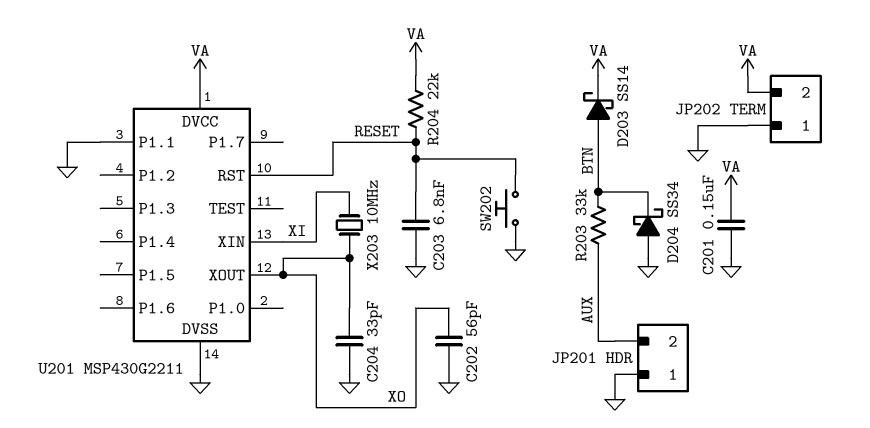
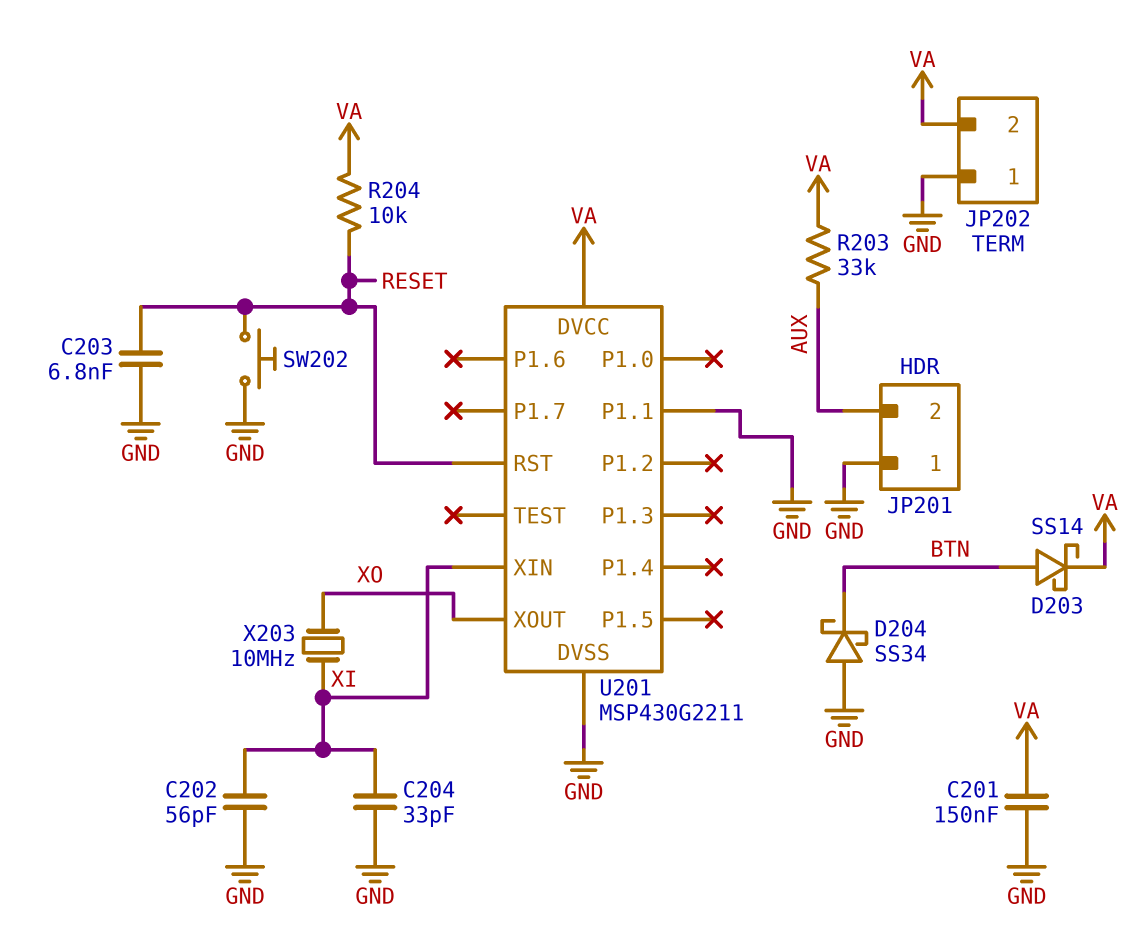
C202: 56pF (GND, XO) -> 56pF (GND, XI)
C204: 33pF (GND, XO) -> 33pF (GND, XI)
R203: 33k (AUX, BTN) -> 33k (AUX, VA)
R204: 22k (RESET, VA) -> 10k (RESET, VA)

